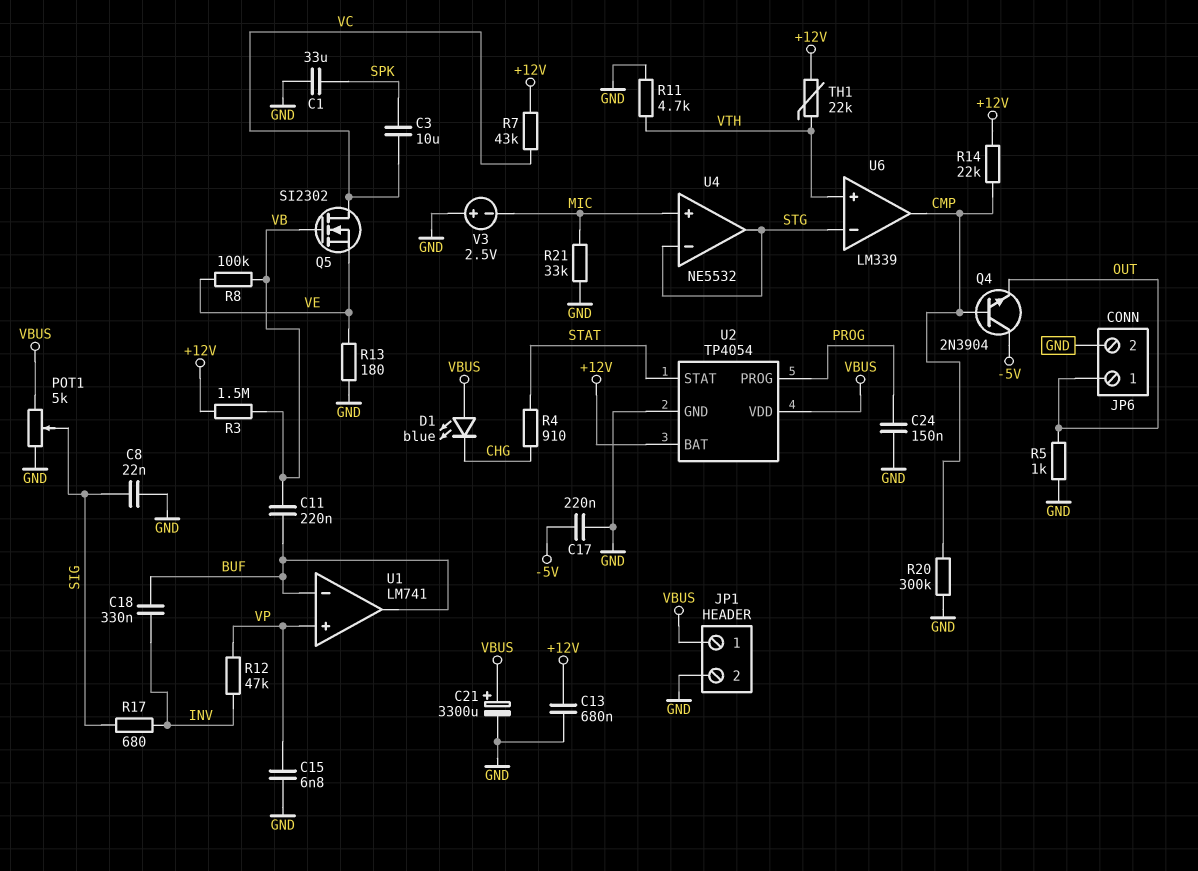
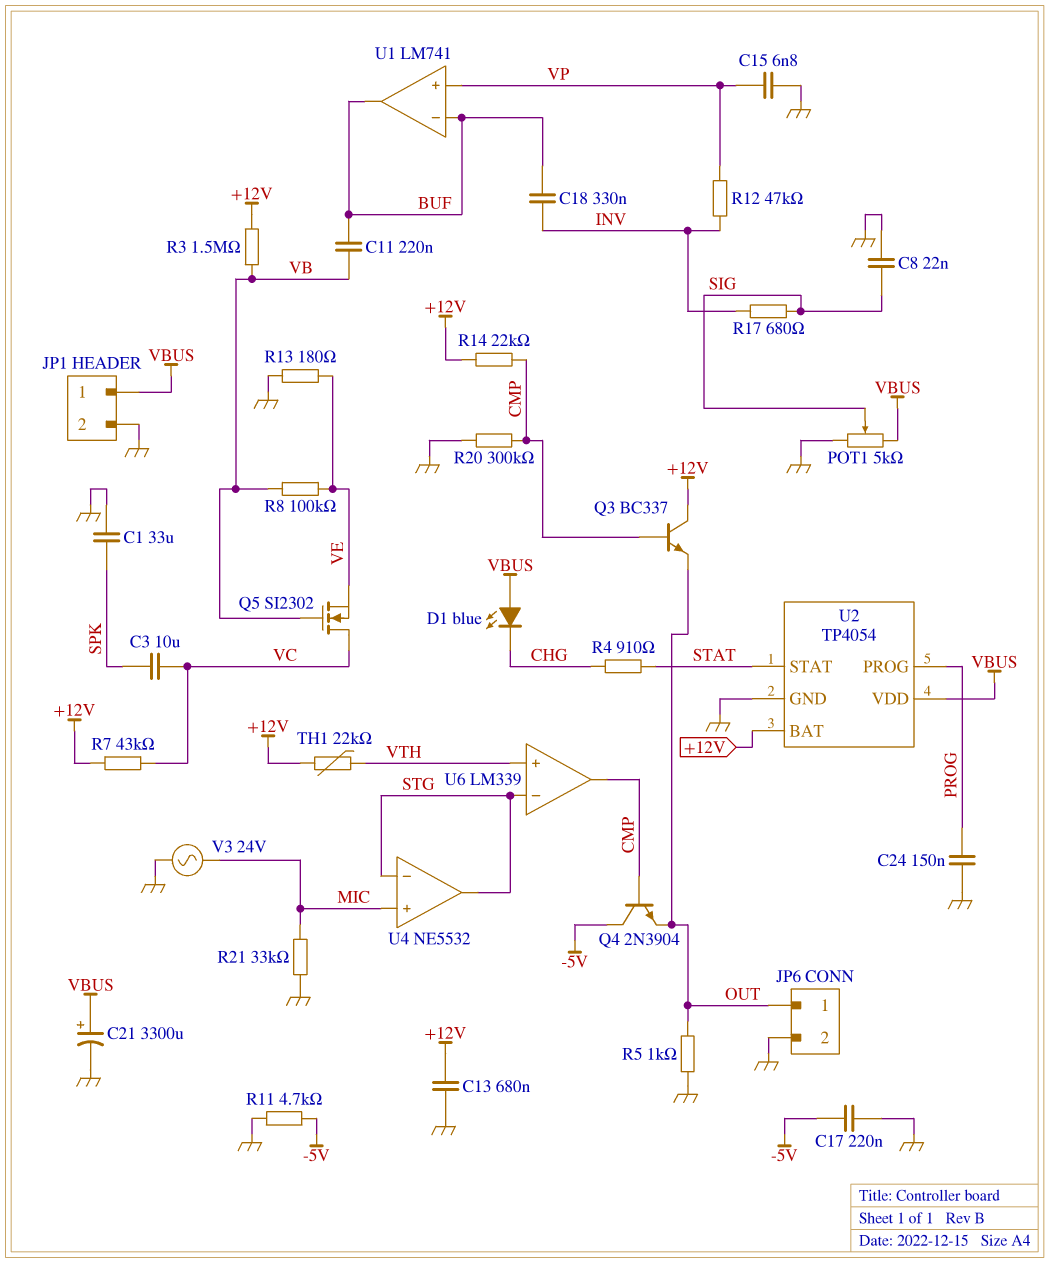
Q3: none -> NPN BC337 (B CMP, C +12V, E OUT)
R11: 4.7k (GND, VTH) -> 4.7k (-5V, GND)
V3: 2.5V (plus GND, minus MIC) -> AC 24V (GND, MIC)

